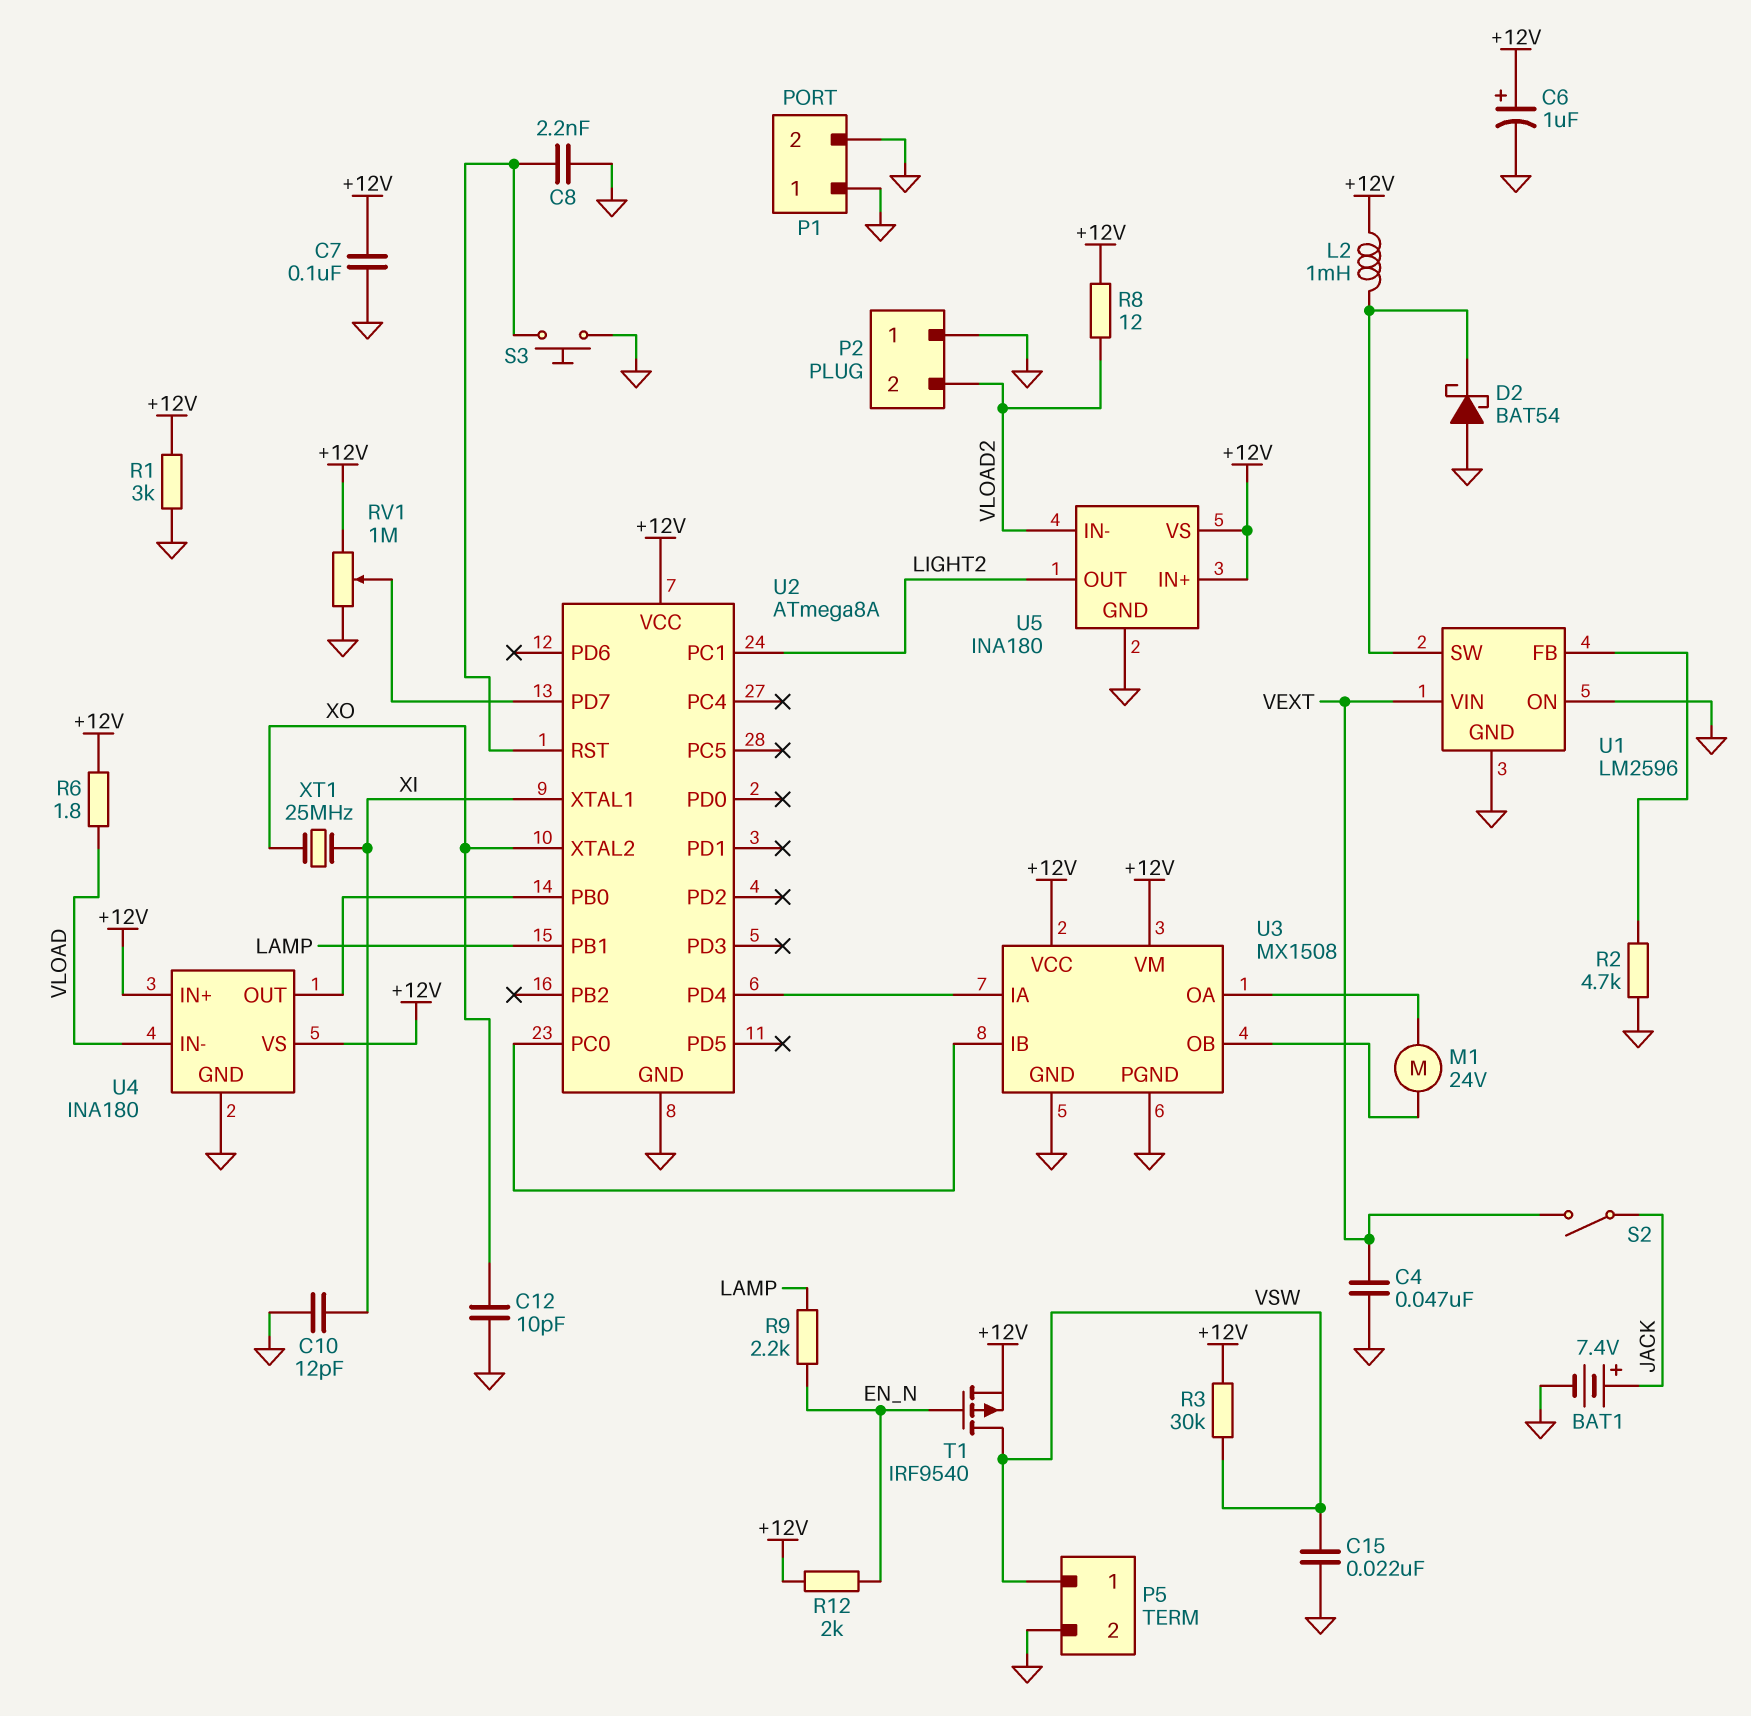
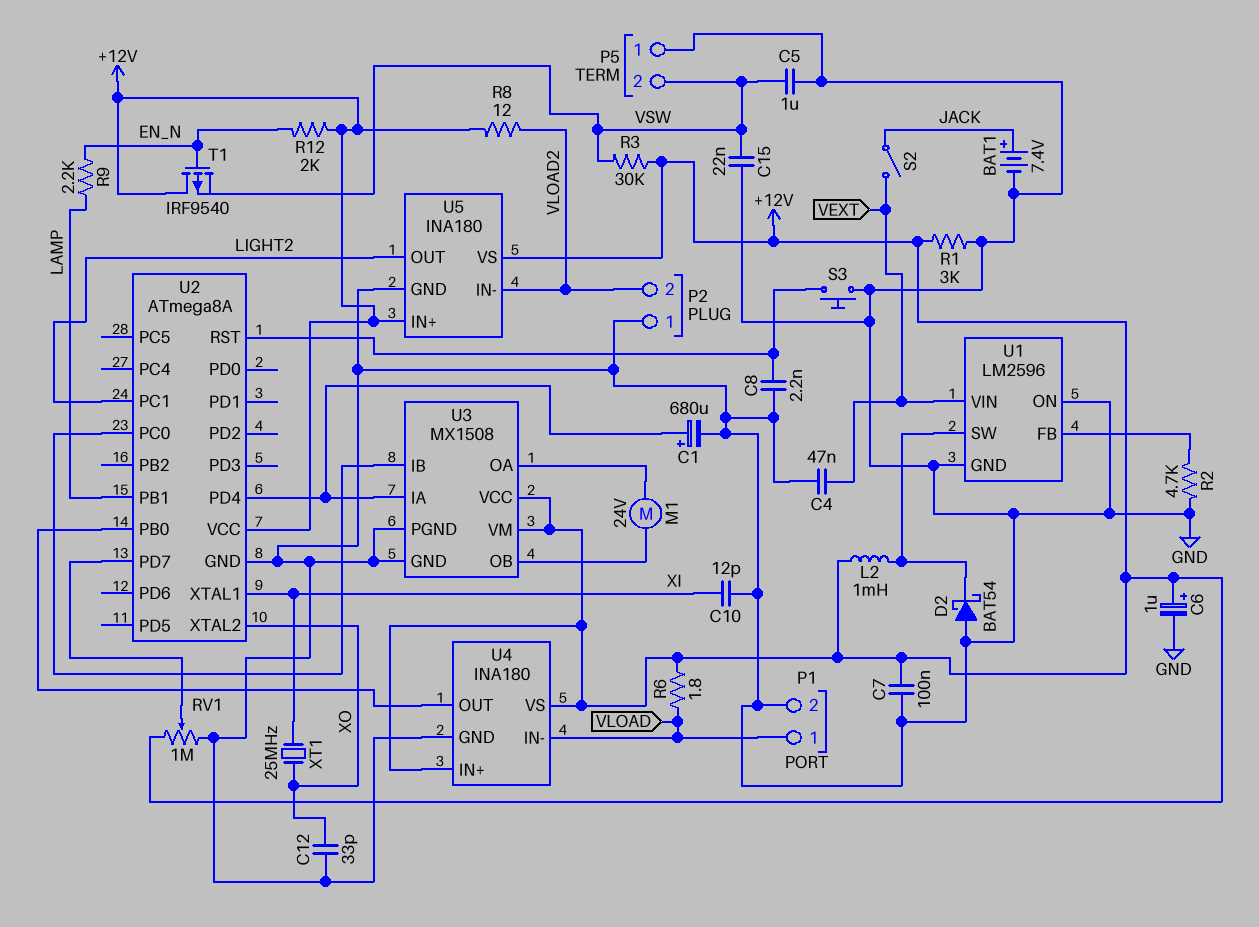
C1: none -> 680uF (plus U2/PD4, minus GND)
C5: none -> 1uF (GND, VSW)
C12: 10pF (GND, XO) -> 33pF (GND, XO)
P1 pin 1: GND -> VLOAD
P5 pin 1: VSW -> GND
P5 pin 2: GND -> VSW
T1: PMOS IRF9540 (G EN_N, D VSW, S +12V) -> PMOS IRF9540 (G EN_N, D +12V, S VSW)

